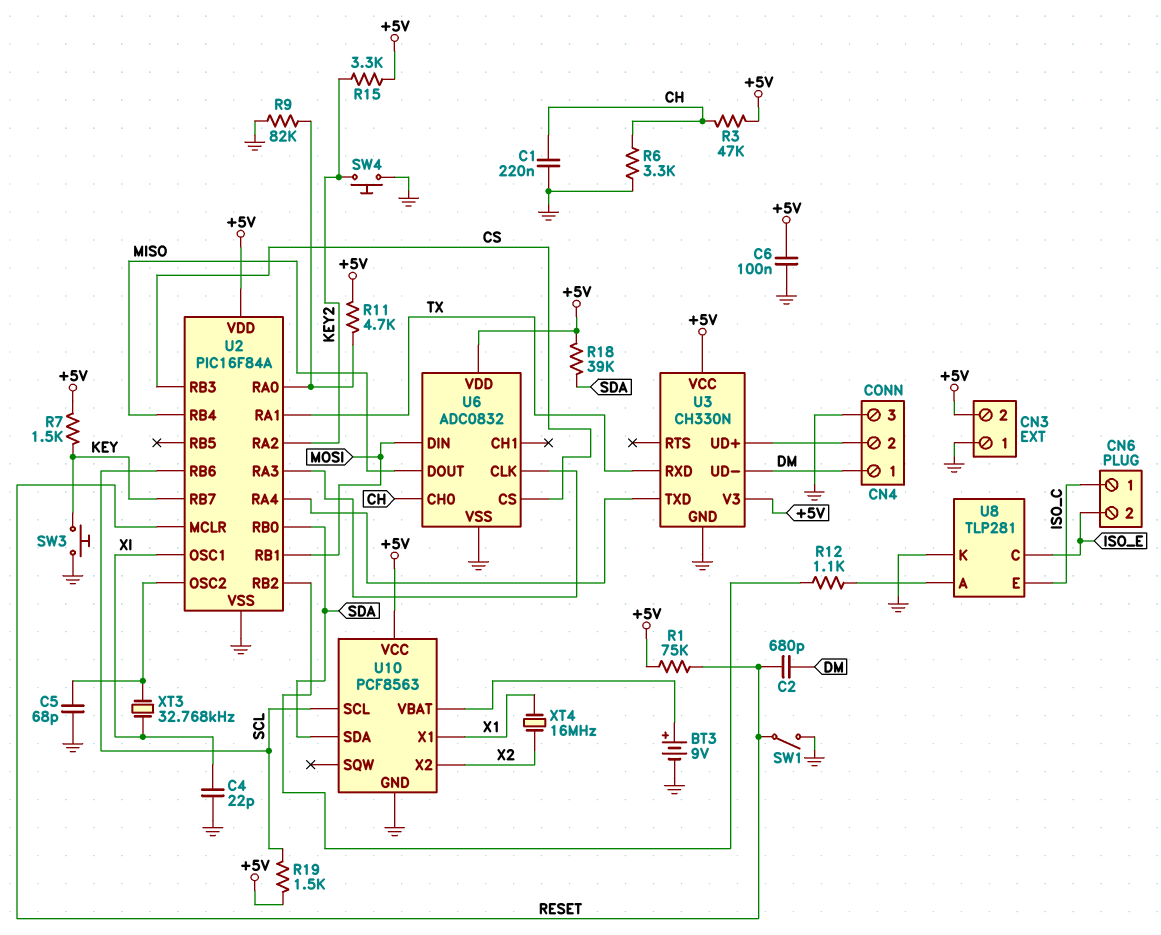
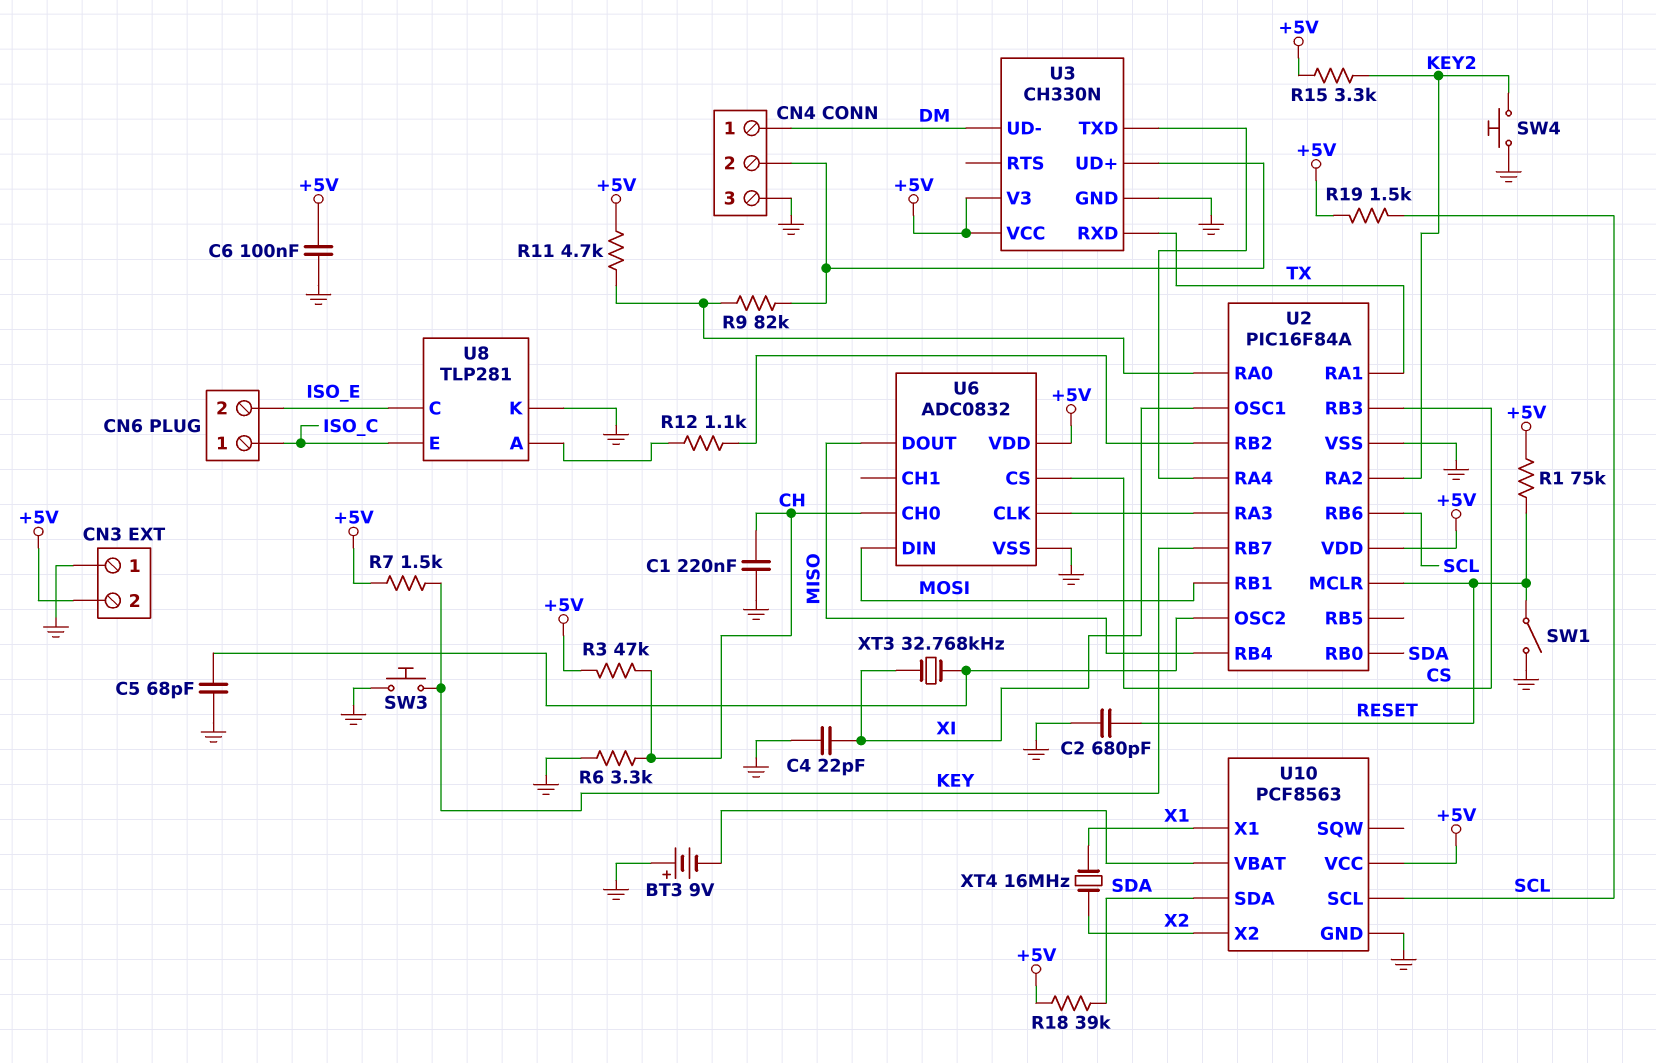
BT3: 9V (plus U10/VBAT, minus GND) -> 9V (plus GND, minus U10/VBAT)
C2: 680pF (DM, RESET) -> 680pF (GND, RESET)
R9: 82k (GND, U2/RA0) -> 82k (CN4/2, U2/RA0)

